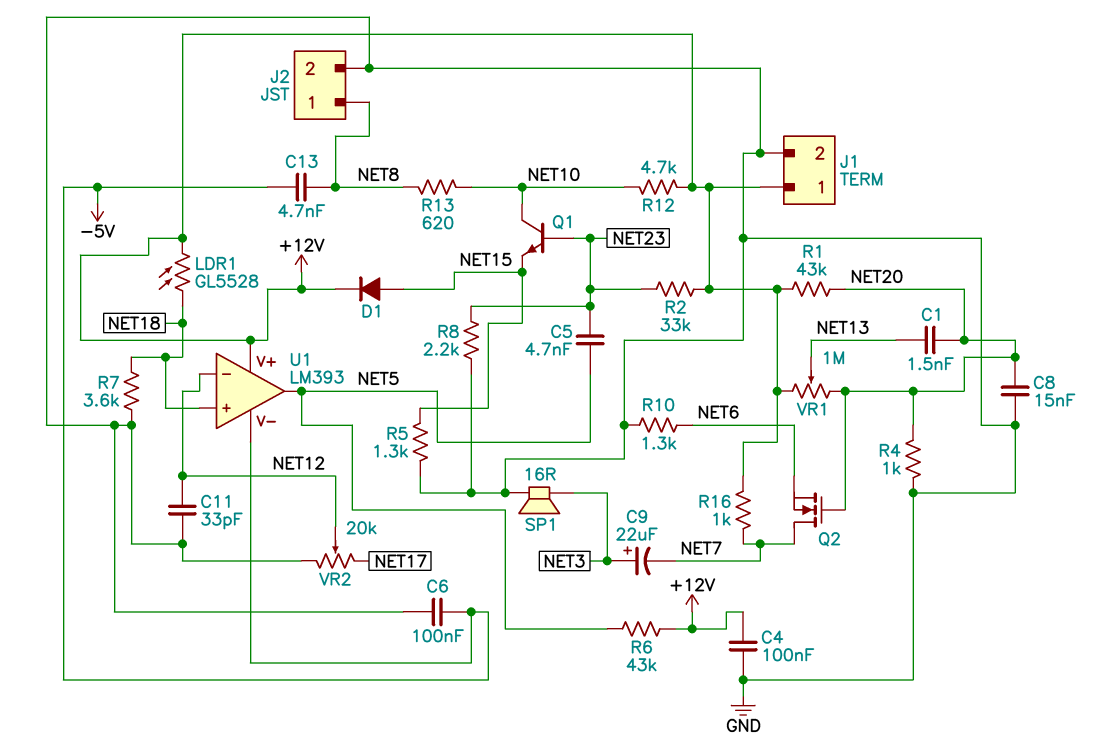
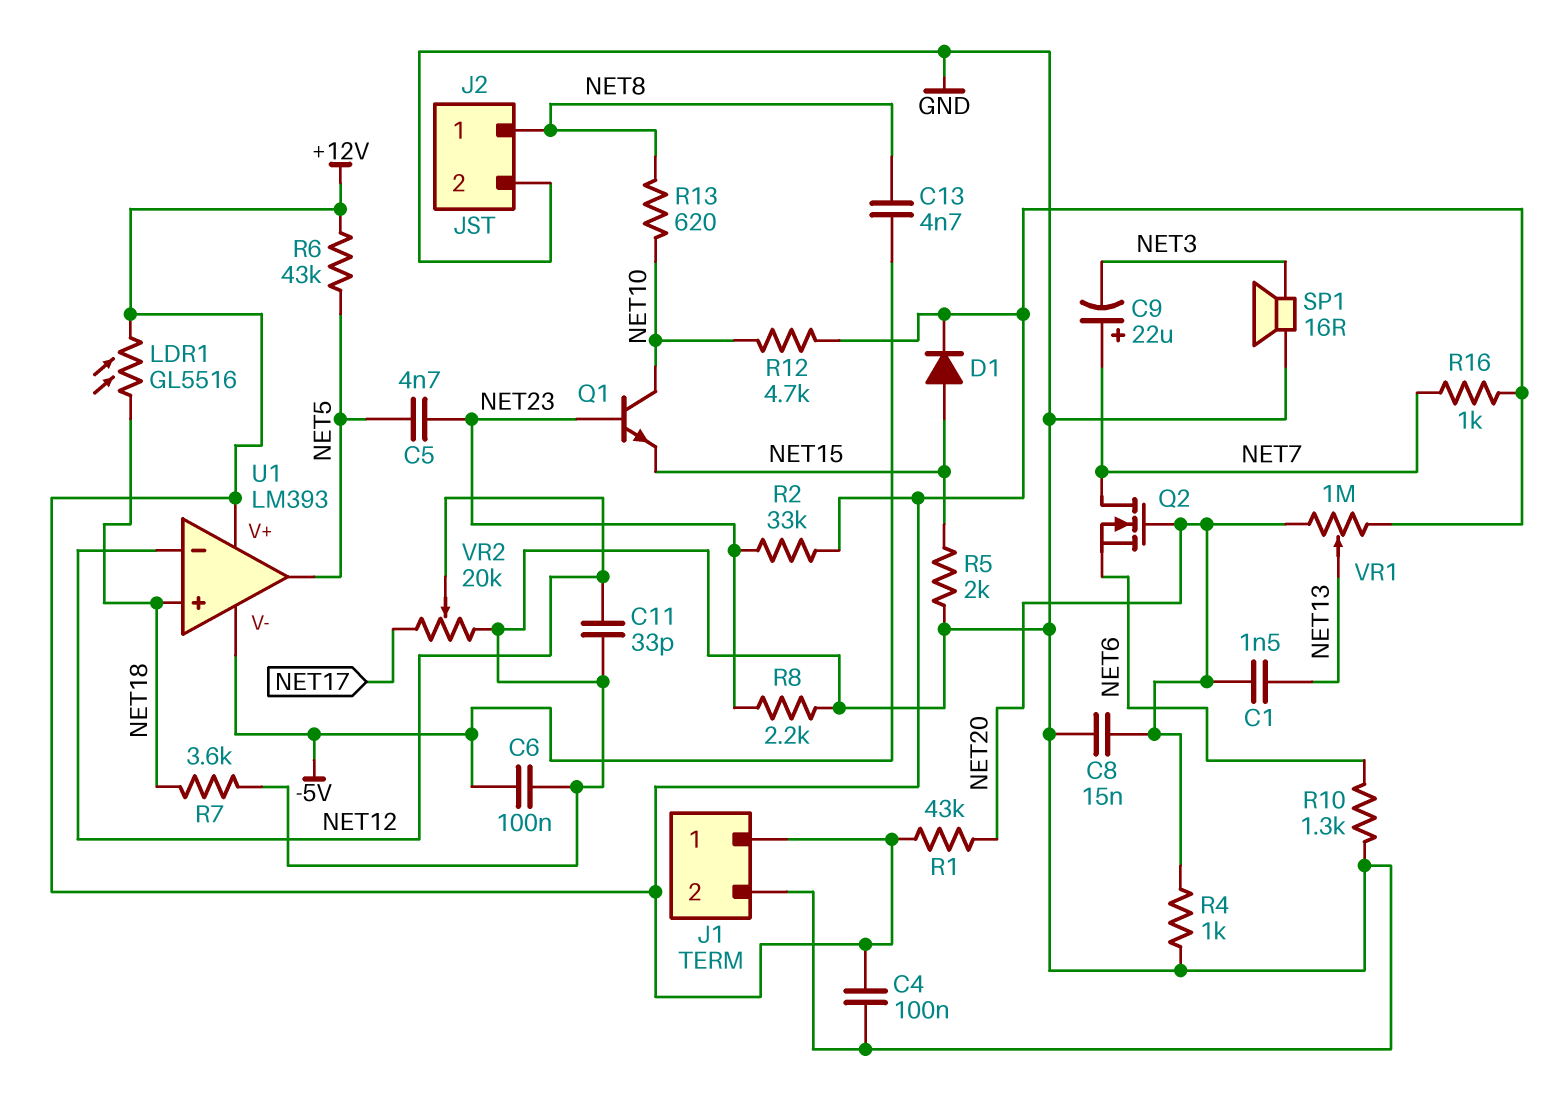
C9: 22uF (plus NET3, minus NET7) -> 22uF (plus NET7, minus NET3)
LDR1: GL5528 (+12V, NET18) -> GL5516 (+12V, NET18)
R5: 1.3k (GND, NET15) -> 2k (GND, NET15)

